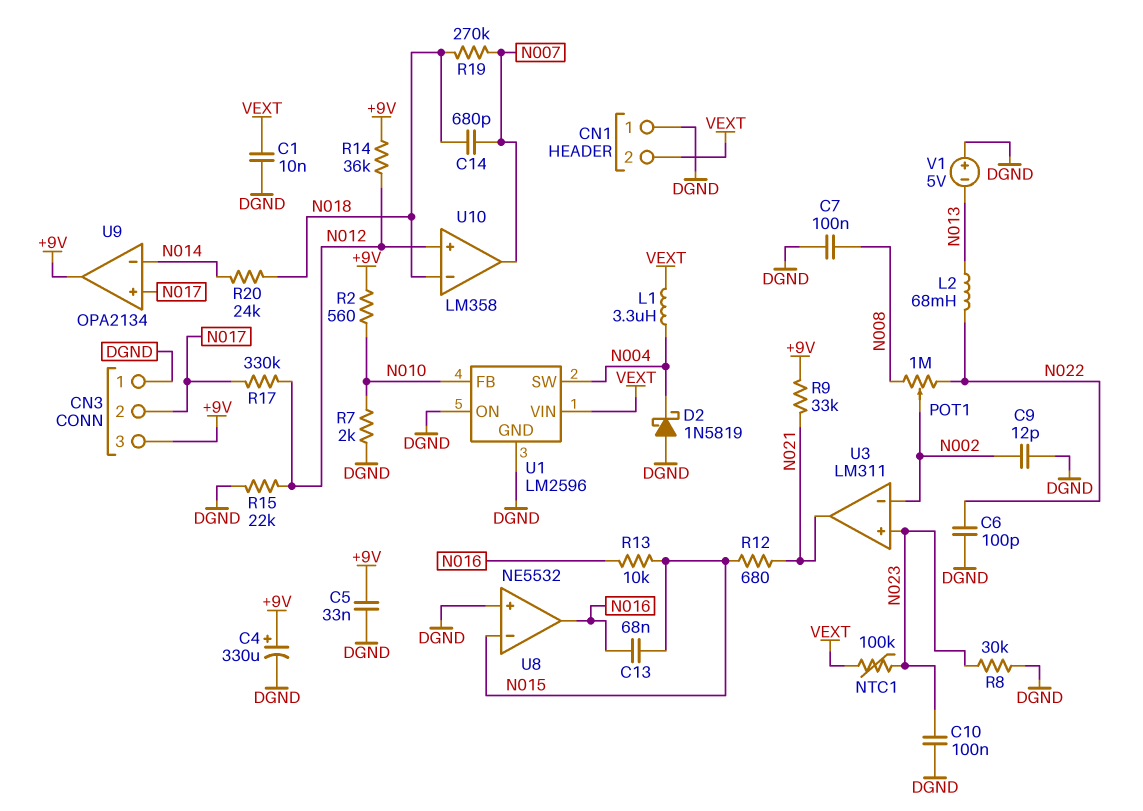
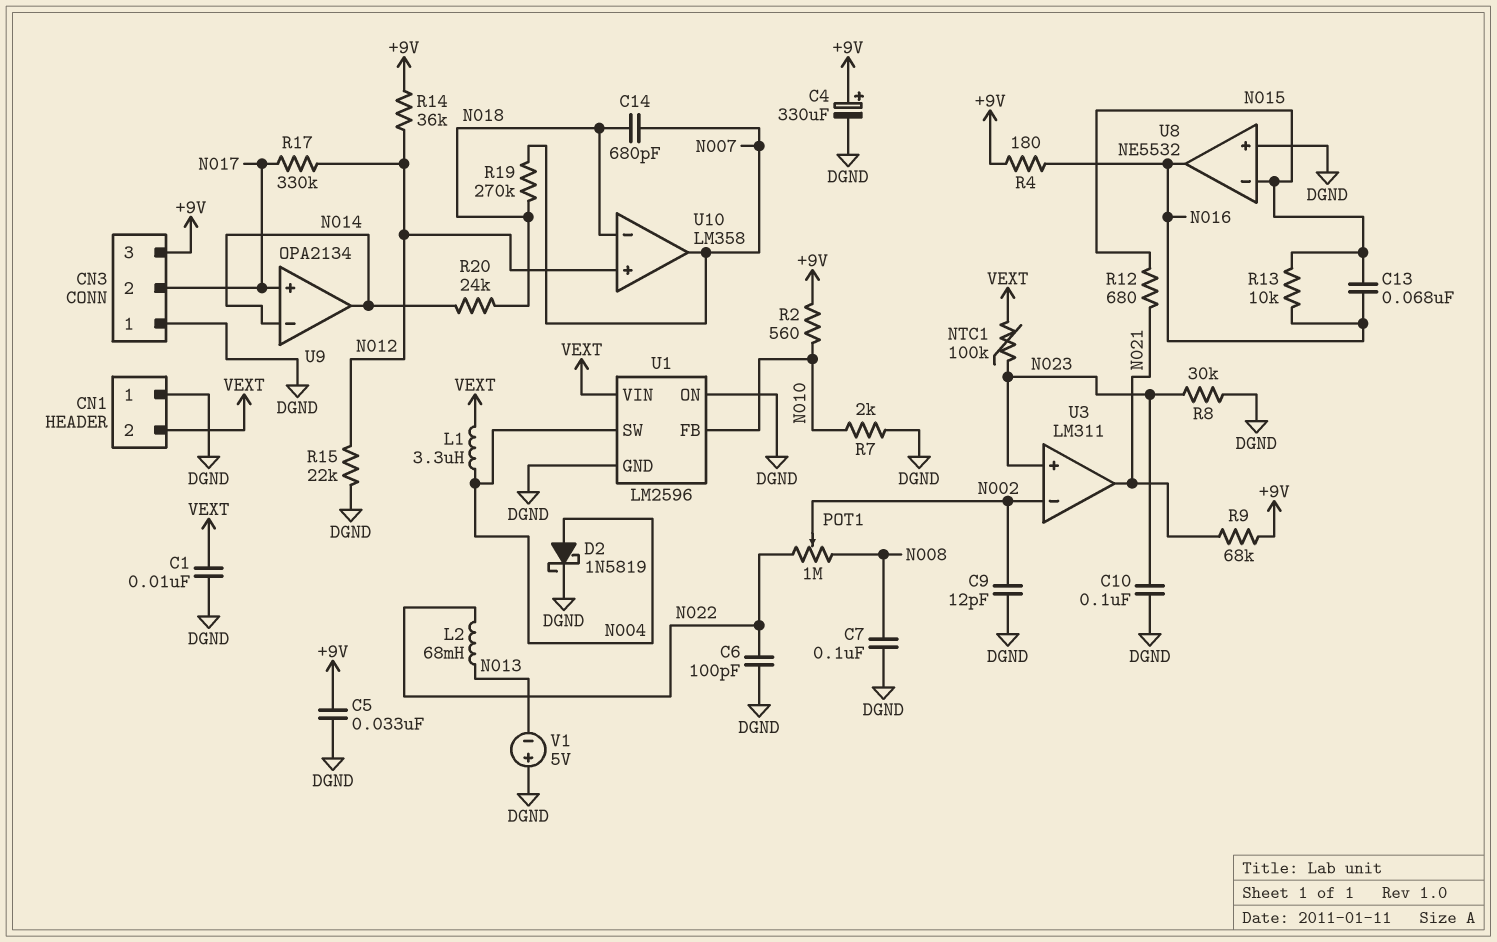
D2: schottky 1N5819 (A DGND, K N004) -> schottky 1N5819 (A N004, K DGND)
R4: none -> 180 (+9V, N016)
R9: 33k (+9V, N021) -> 68k (+9V, N021)
U9 pin out: +9V -> N014

